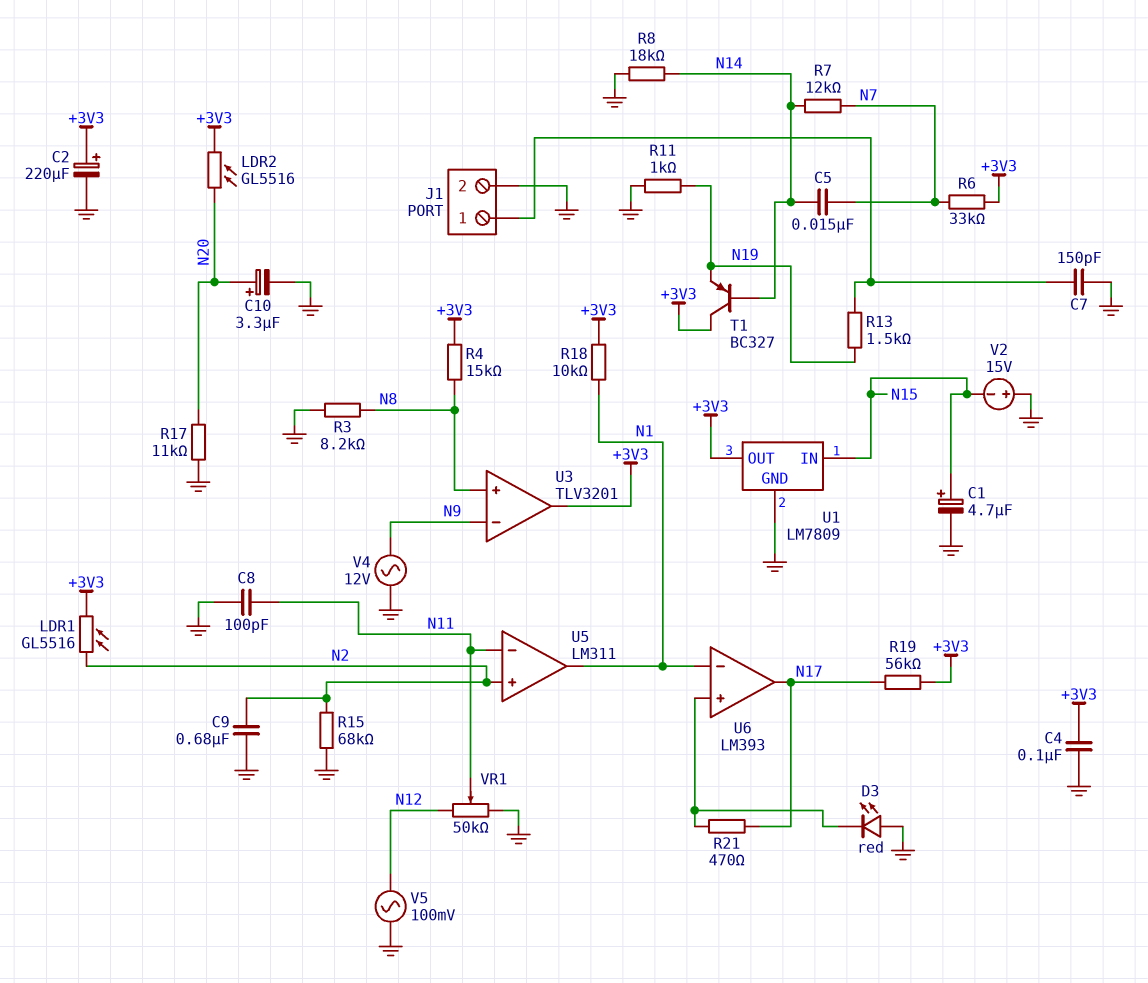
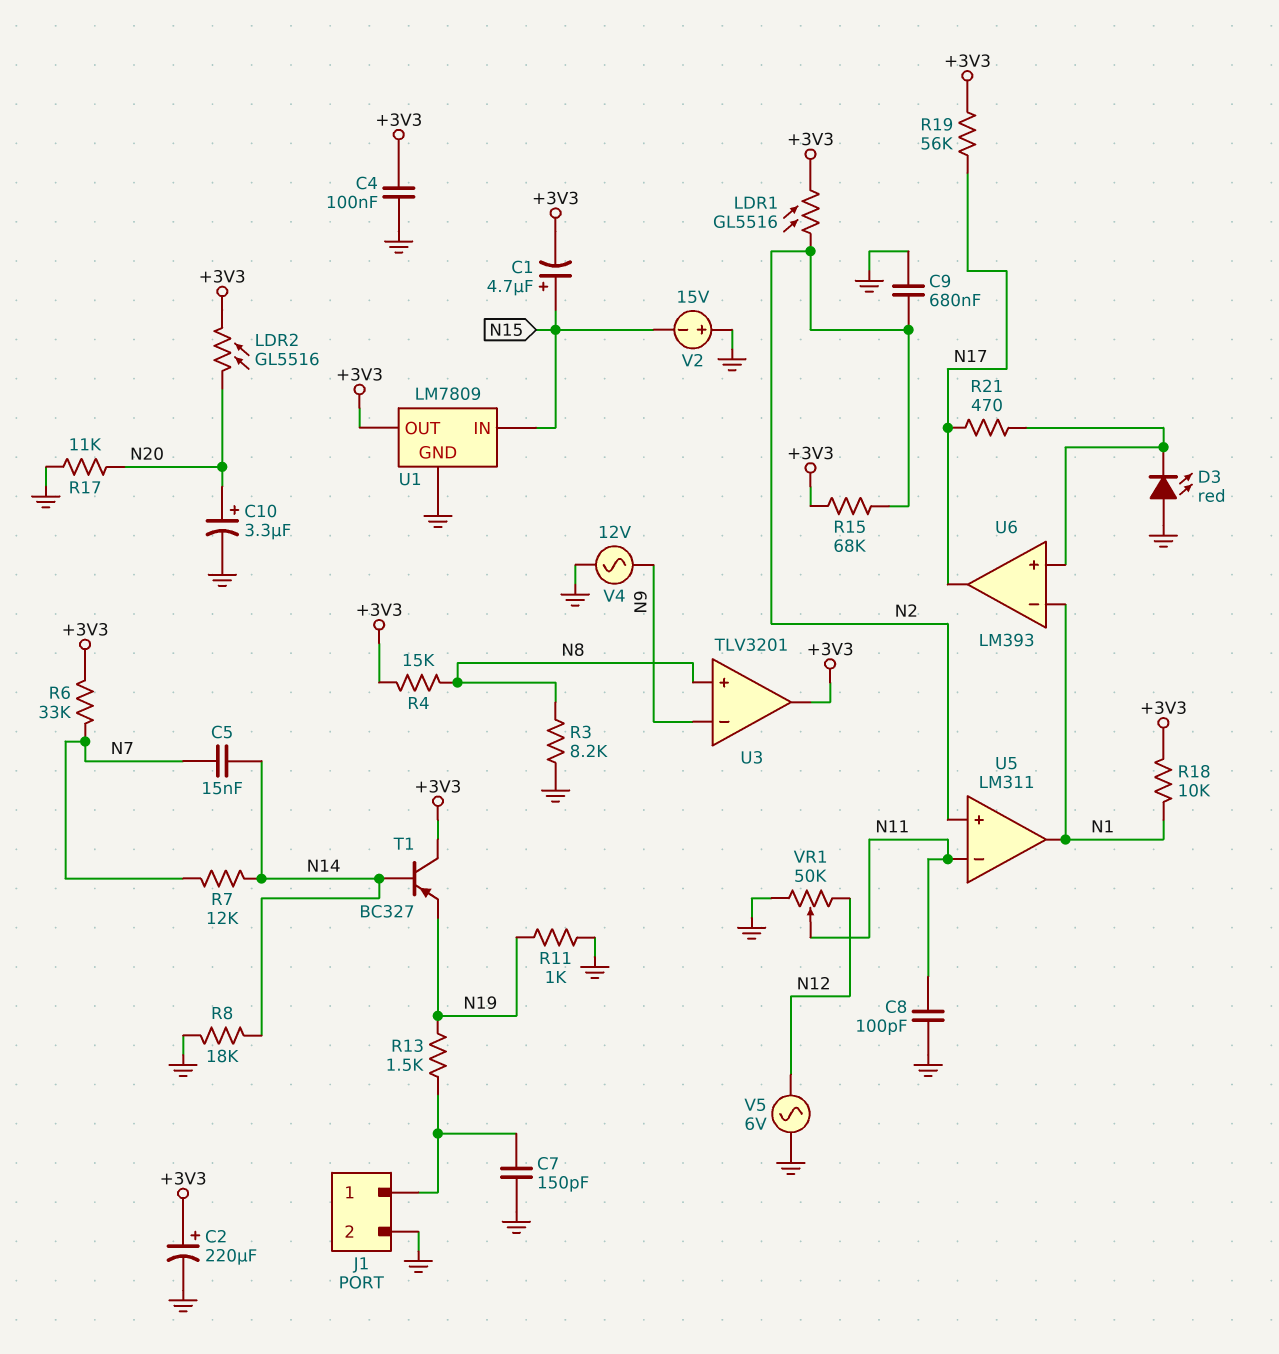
C1: 4.7uF (plus N15, minus GND) -> 4.7uF (plus N15, minus +3V3)
R15: 68k (GND, N2) -> 68k (+3V3, N2)
V5: AC 100mV (GND, N12) -> AC 6V (GND, N12)

